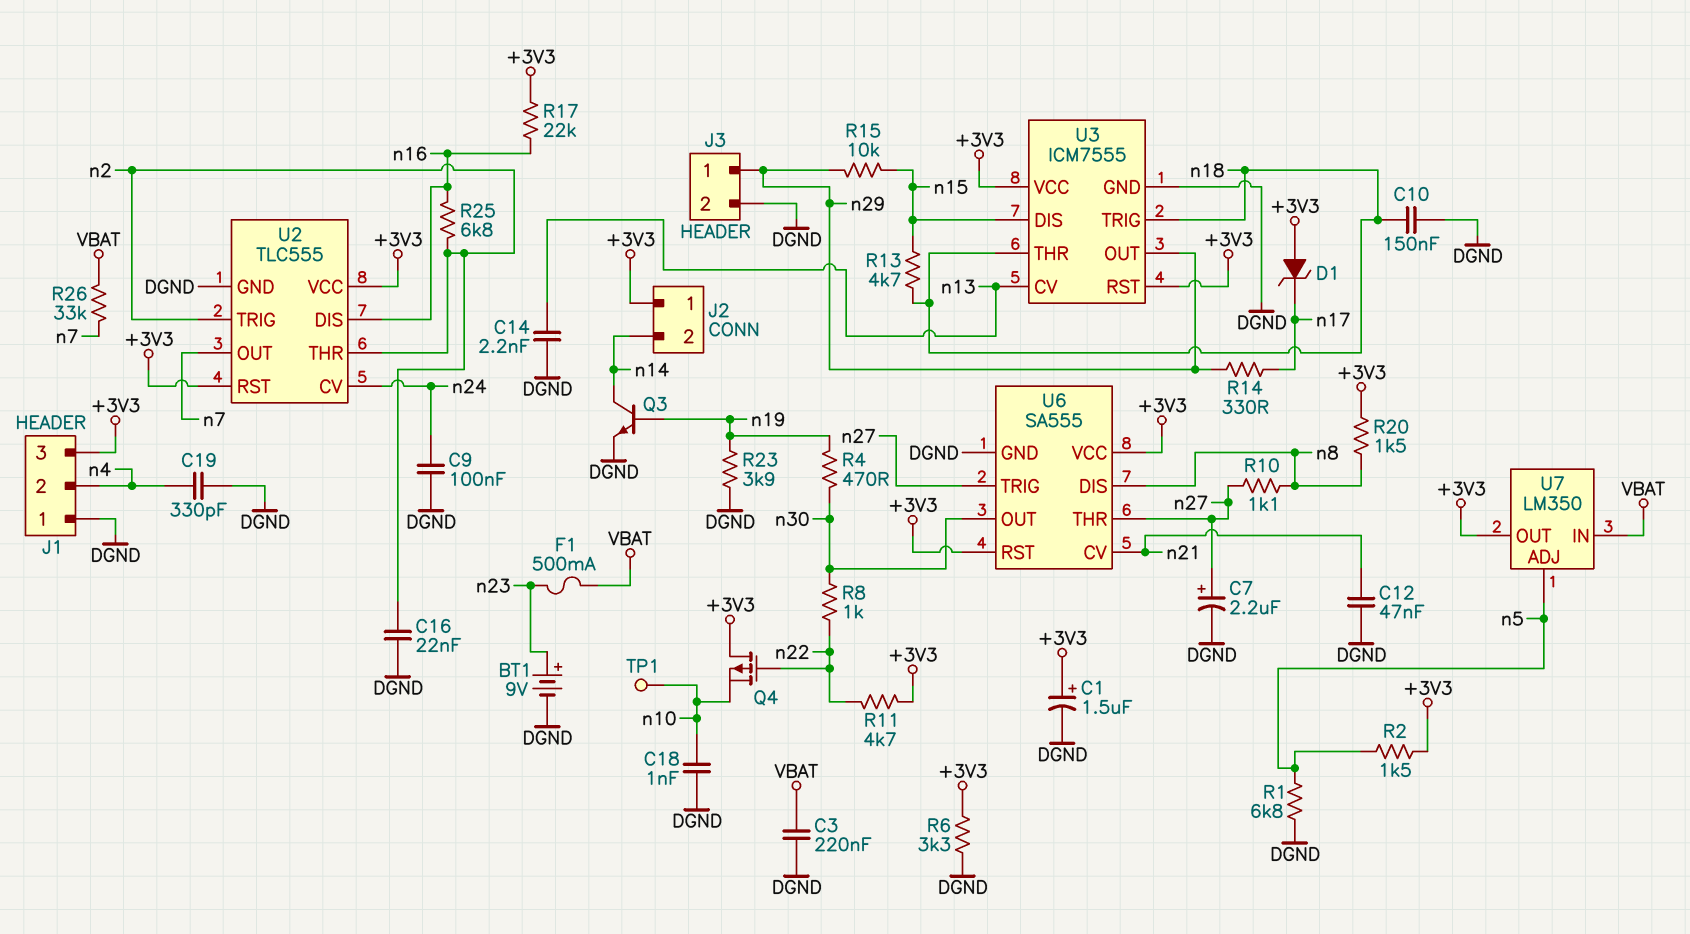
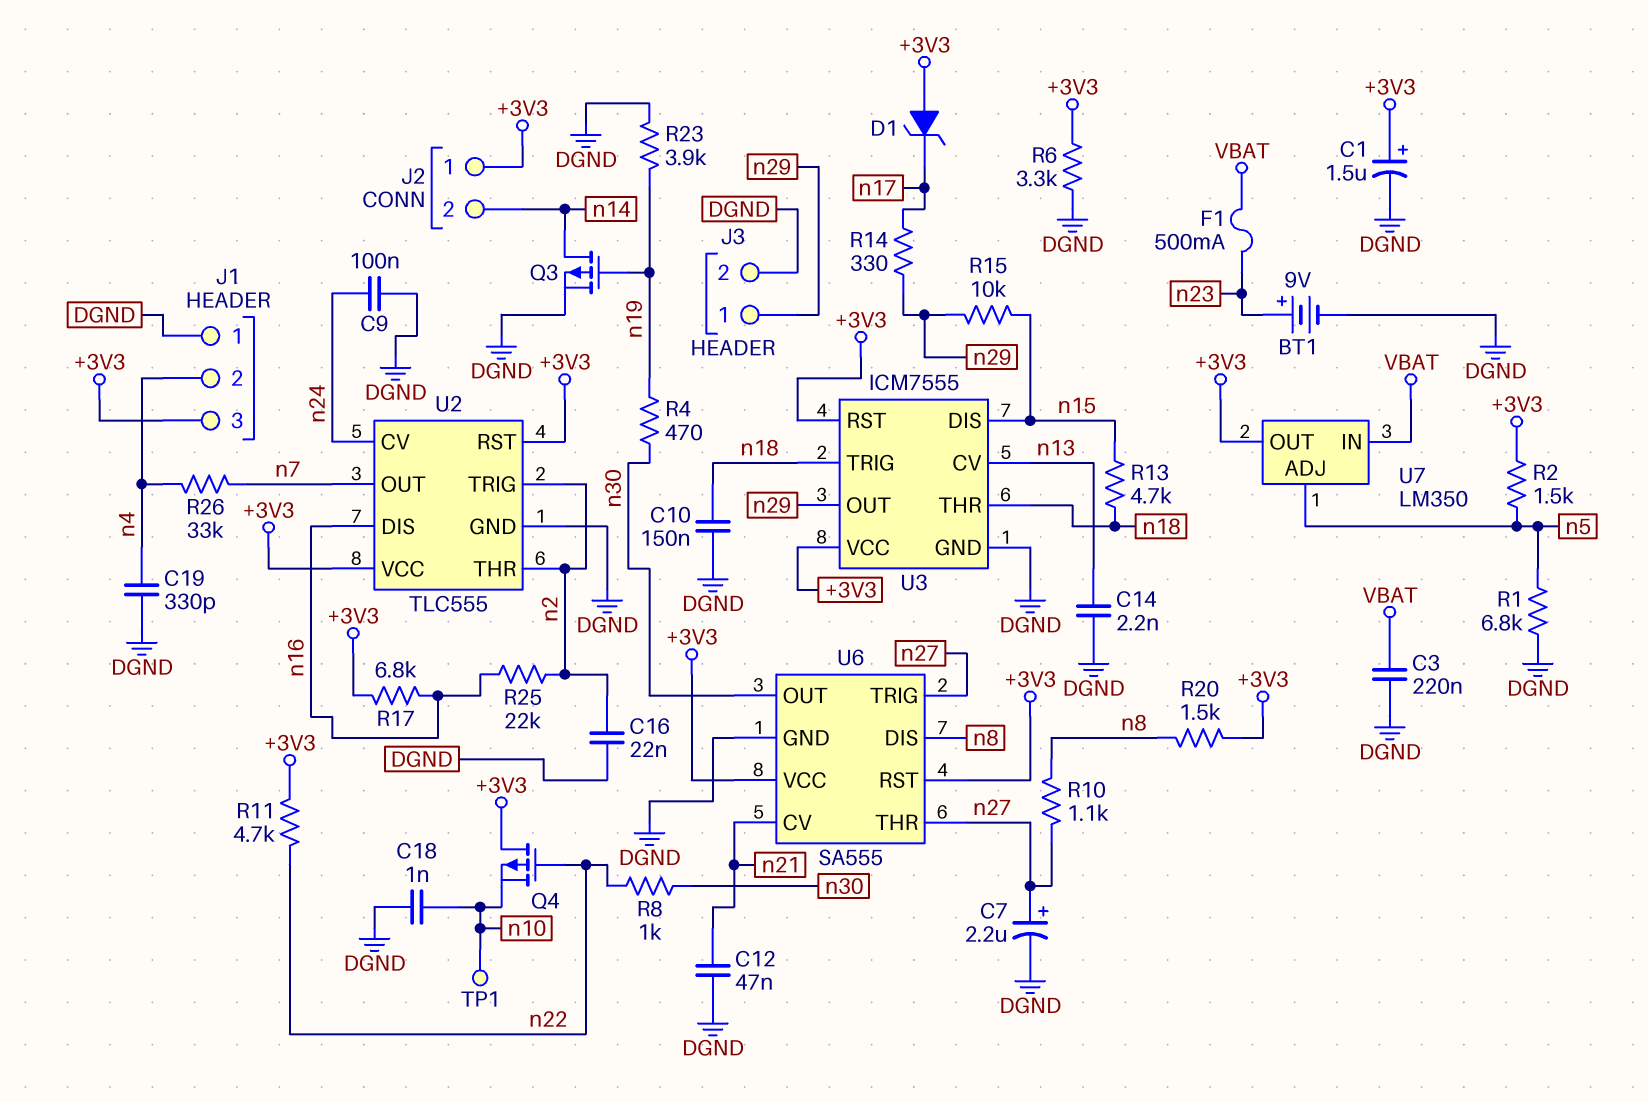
Q3: NPN (B n19, C n14, E DGND) -> PMOS (G n19, D n14, S DGND)
R17: 22k (+3V3, n16) -> 6.8k (+3V3, n16)
R25: 6.8k (n2, n16) -> 22k (n2, n16)
R26: 33k (VBAT, n7) -> 33k (n4, n7)

